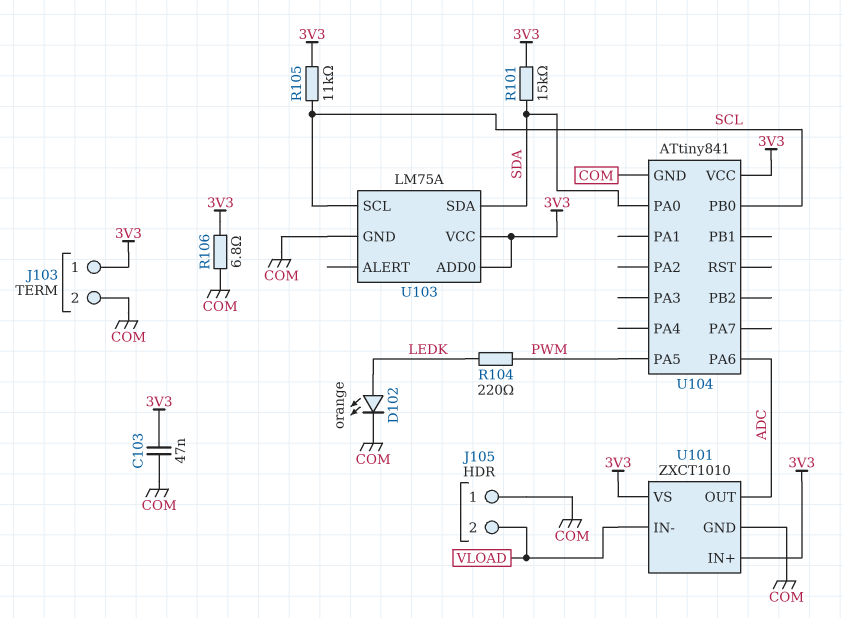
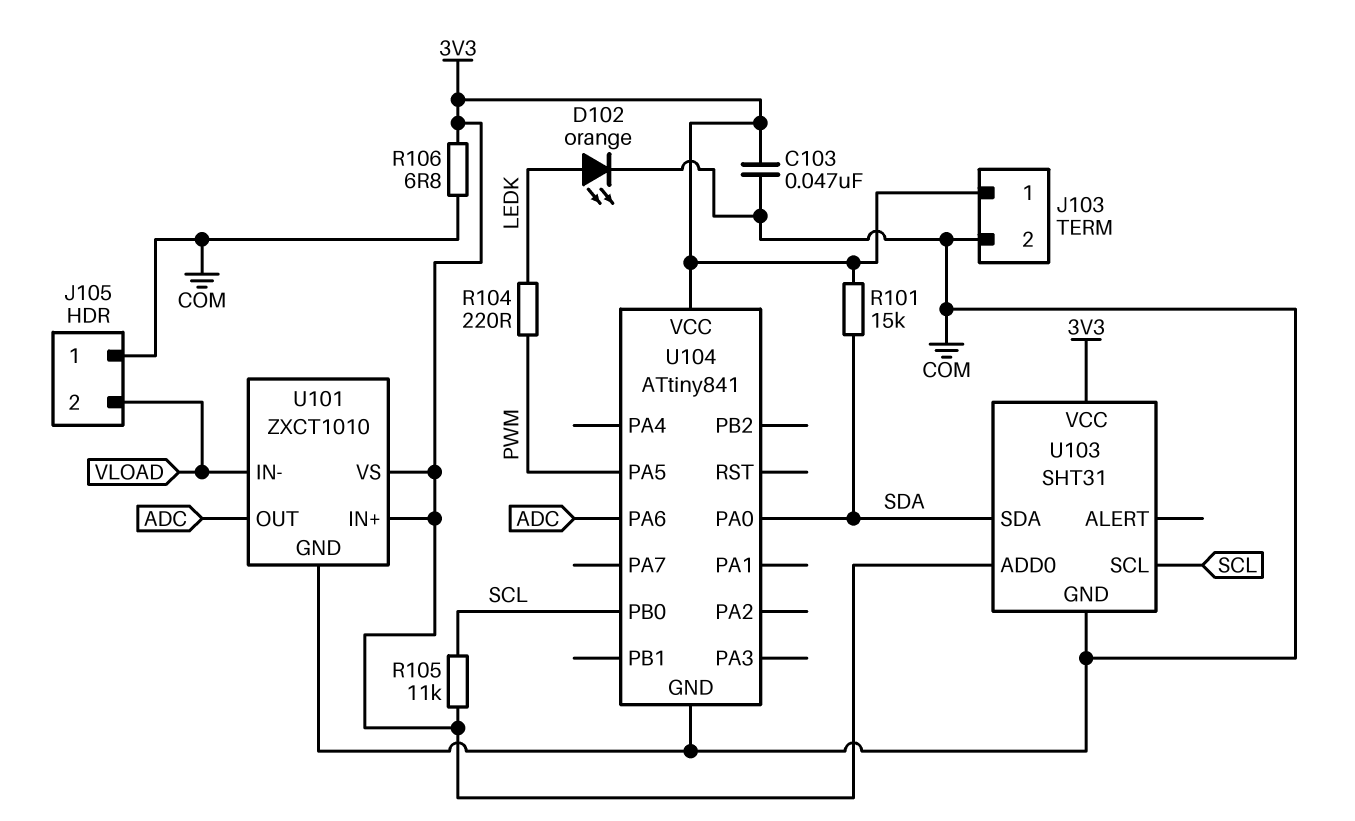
U103: LM75A -> SHT31

